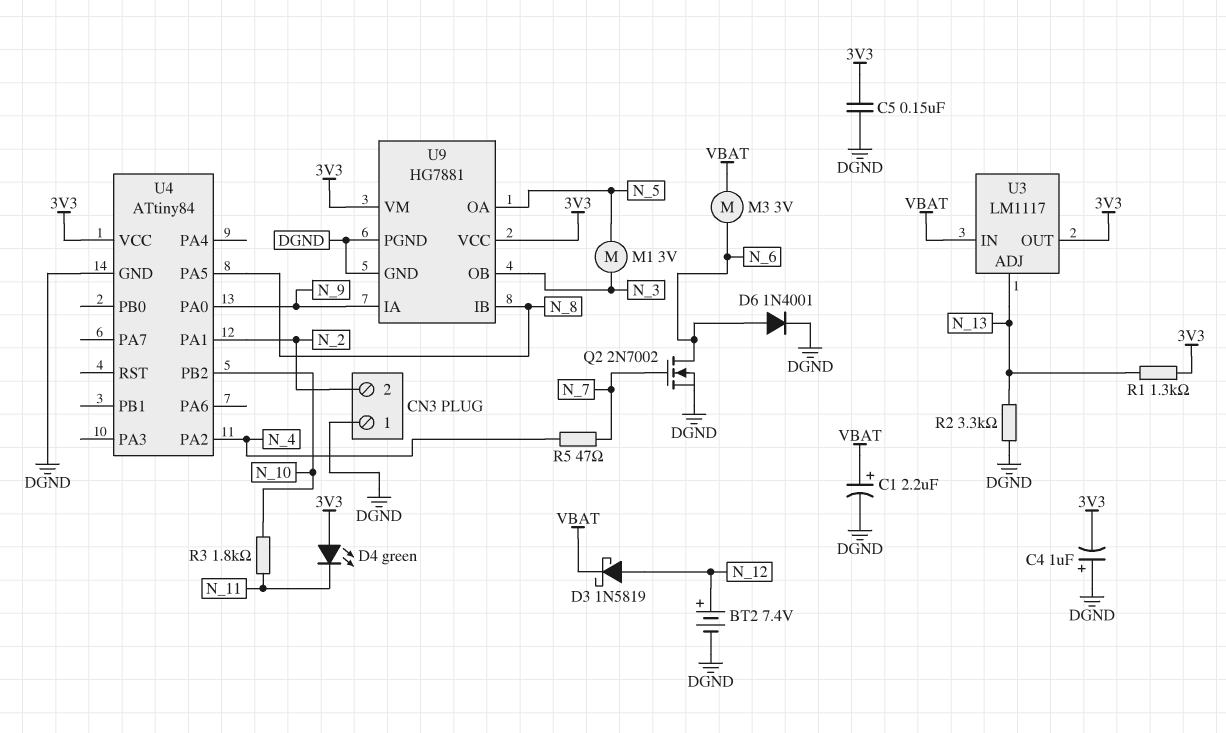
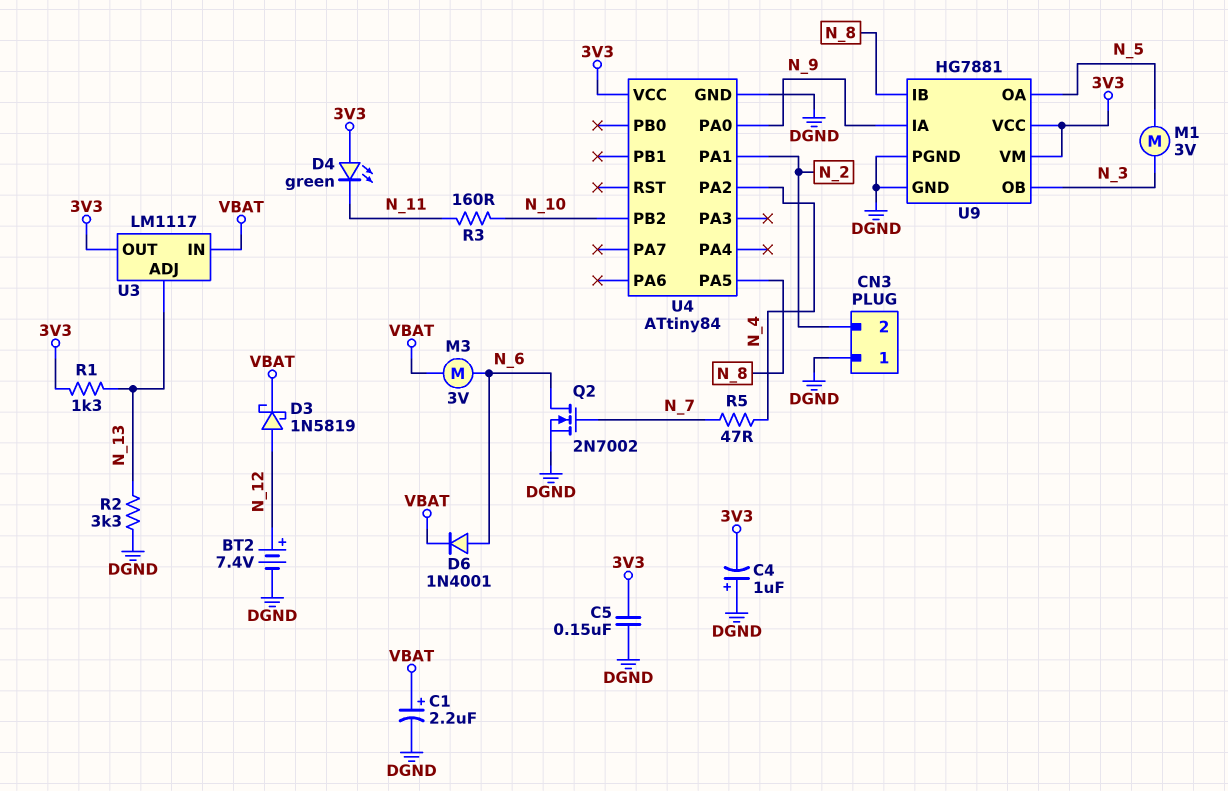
D6: diode 1N4001 (A N_6, K DGND) -> diode 1N4001 (A N_6, K VBAT)
R3: 1.8k (N_10, N_11) -> 160 (N_10, N_11)

